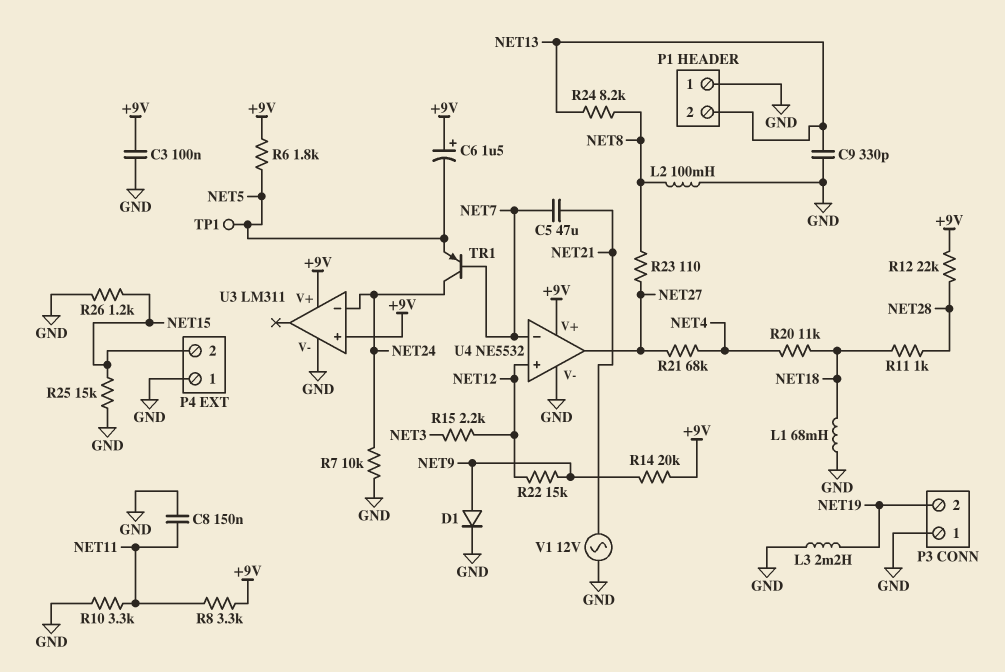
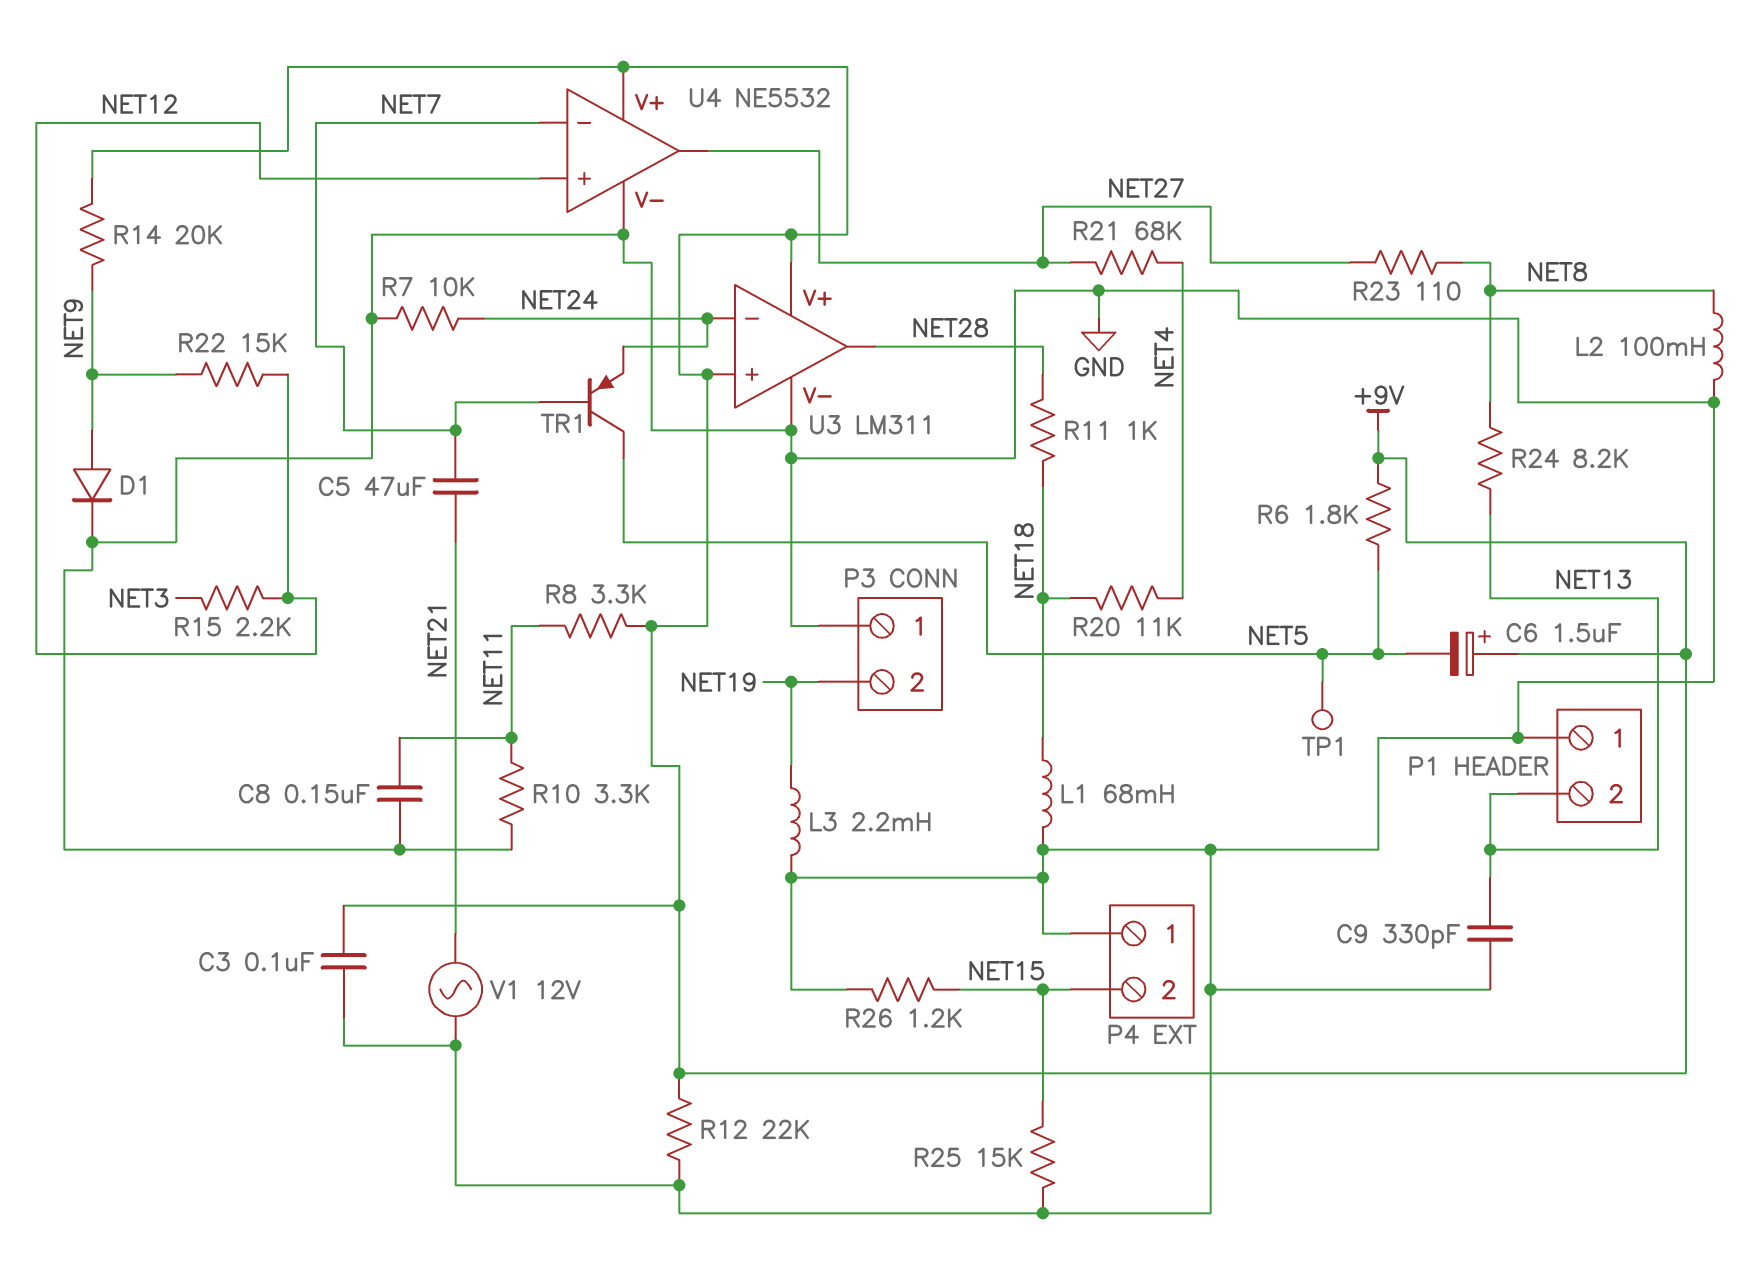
R12: 22k (+9V, NET28) -> 22k (+9V, GND)
TR1: PNP (B NET7, C NET24, E NET5) -> PNP (B NET7, C NET5, E NET24)
U3 pin out: none -> NET28

